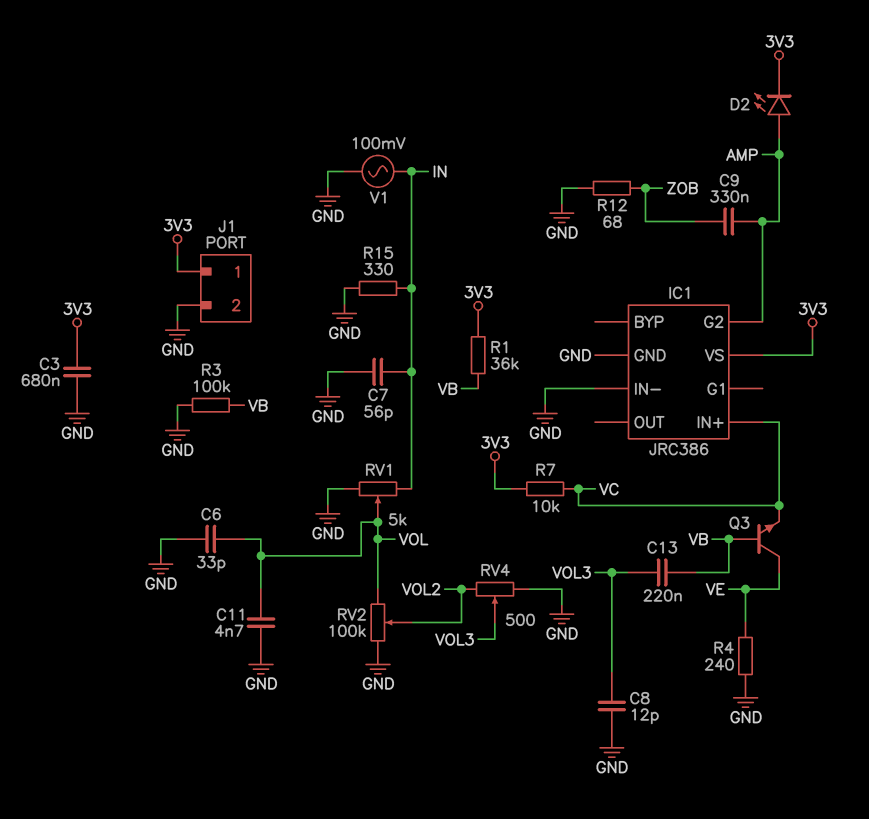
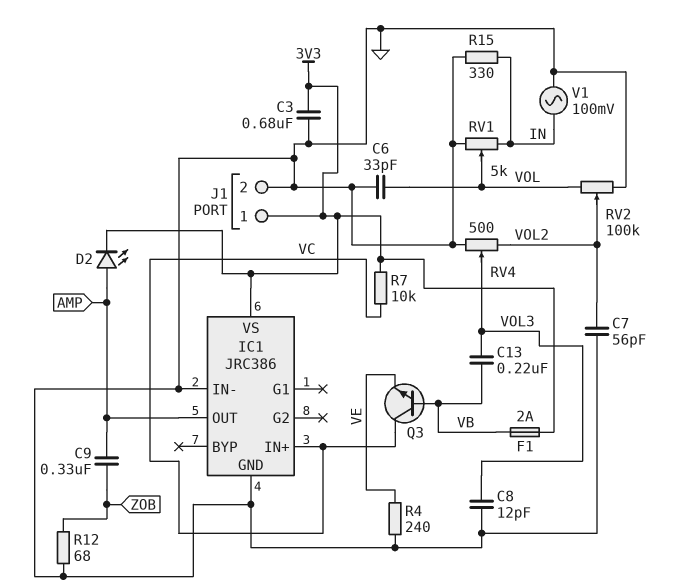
C7: 56pF (GND, IN) -> 56pF (GND, VOL2)
C11: 4.7nF (GND, VOL) -> none
F1: none -> 2A (3V3, VB)
IC1 pin G2: AMP -> none
IC1 pin OUT: none -> AMP
Q3: NPN (B VB, C VE, E VC) -> NPN (B VB, C VC, E VE)
R1: 36k (3V3, VB) -> none
R3: 100k (GND, VB) -> none

